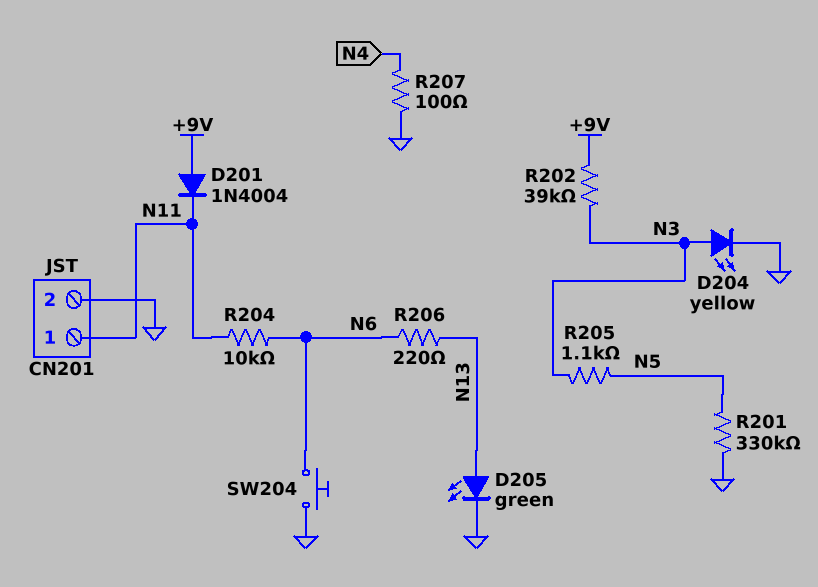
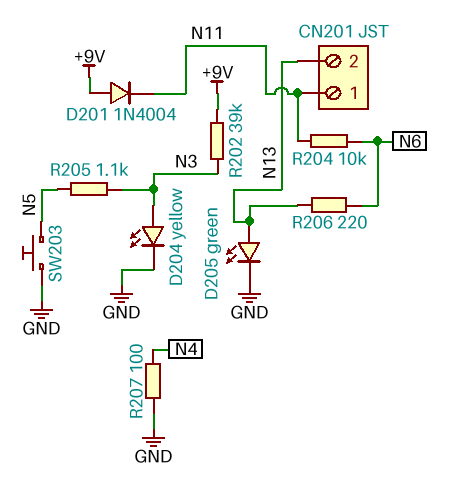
CN201 pin 2: GND -> N13
R201: 330k (GND, N5) -> none
SW203: none -> button (GND, N5)
SW204: button (GND, N6) -> none

